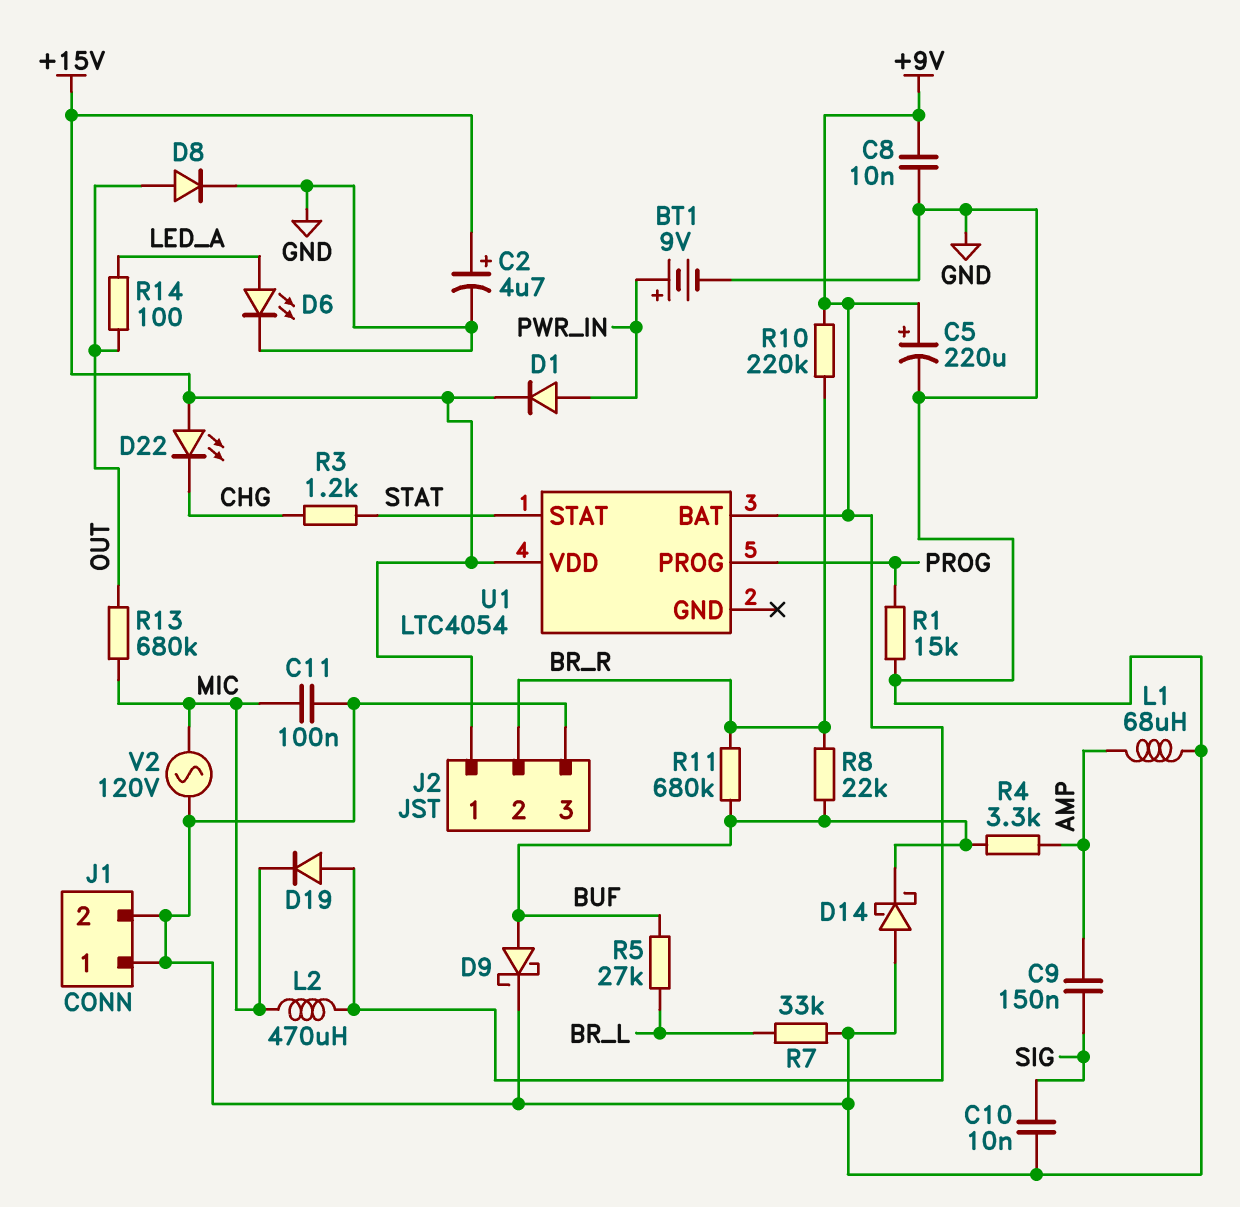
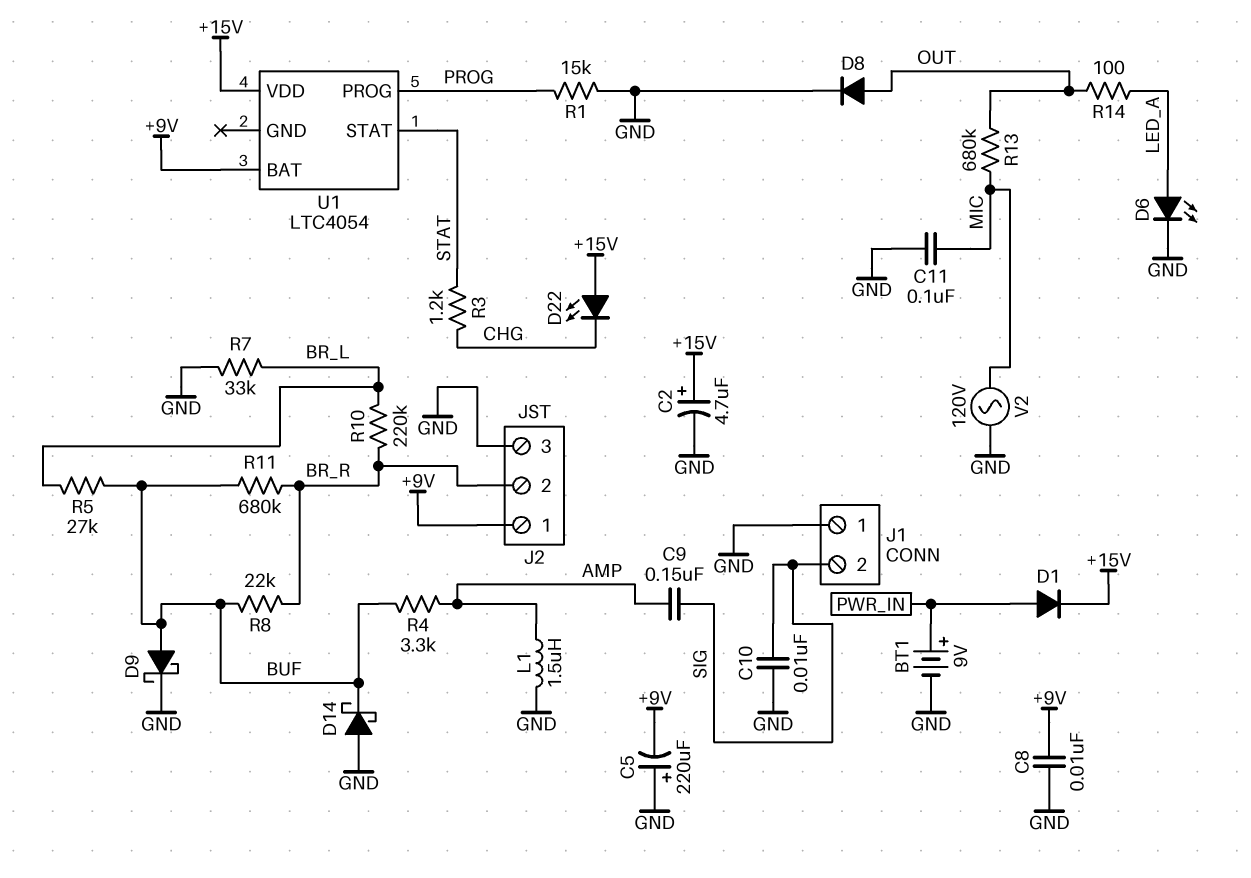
C5: 220uF (plus +9V, minus GND) -> 220uF (plus GND, minus +9V)
D19: diode (A +9V, K MIC) -> none
J1 pin 2: GND -> SIG
J2 pin 1: +15V -> +9V
L1: 68uH (AMP, GND) -> 1.5uH (AMP, GND)
L2: 470uH (+9V, MIC) -> none
R10: 220k (+9V, BR_R) -> 220k (BR_L, BR_R)

